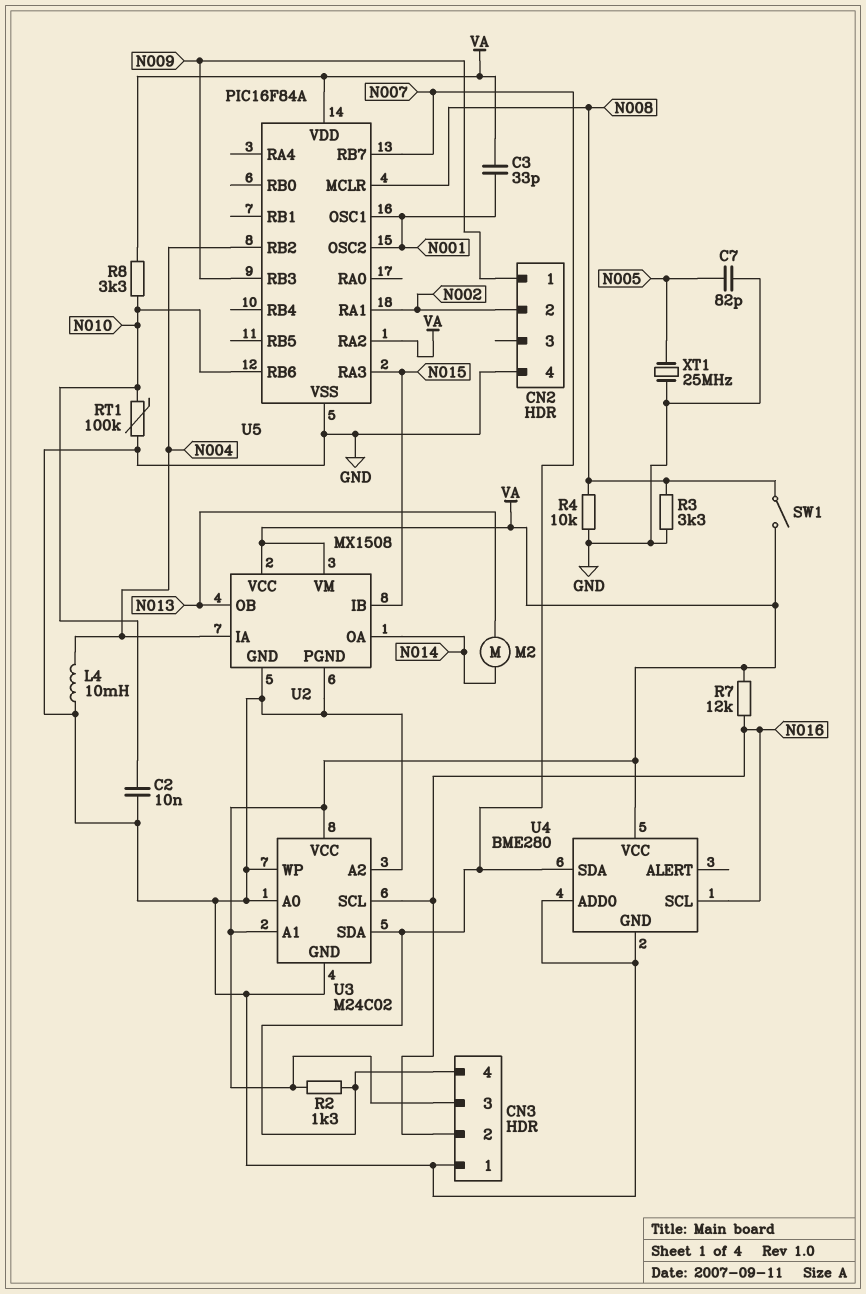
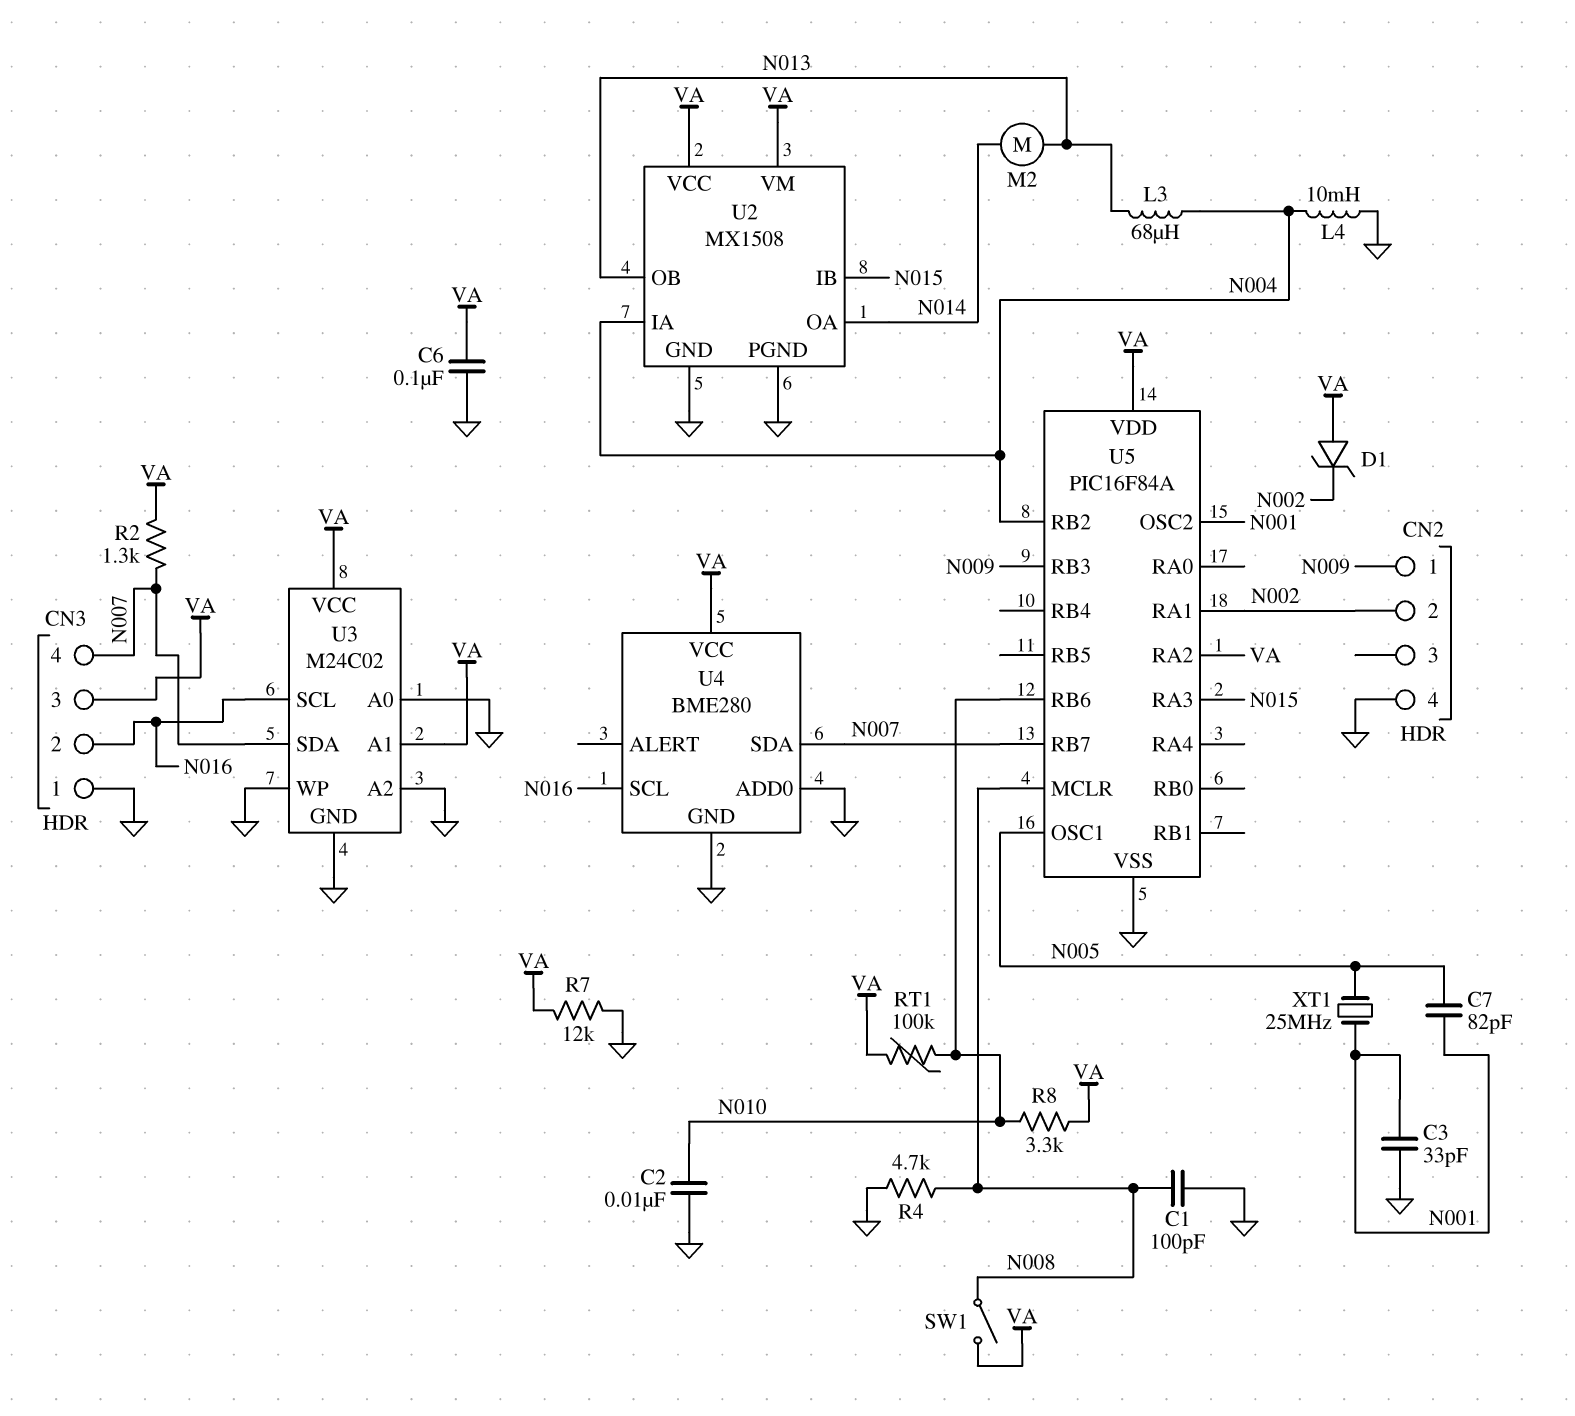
C1: none -> 100pF (GND, N008)
C3: 33pF (N001, VA) -> 33pF (GND, N001)
C6: none -> 100nF (GND, VA)
C7: 82pF (GND, N005) -> 82pF (N001, N005)
D1: none -> zener (A VA, K N002)
L3: none -> 68uH (N004, N013)
R3: 3.3k (GND, N008) -> none
R4: 10k (GND, N008) -> 4.7k (GND, N008)
R7: 12k (N016, VA) -> 12k (GND, VA)
RT1: 100k (GND, N010) -> 100k (N010, VA)
U5 pin OSC1: N001 -> N005
XT1: 25MHz (GND, N005) -> 25MHz (N001, N005)

